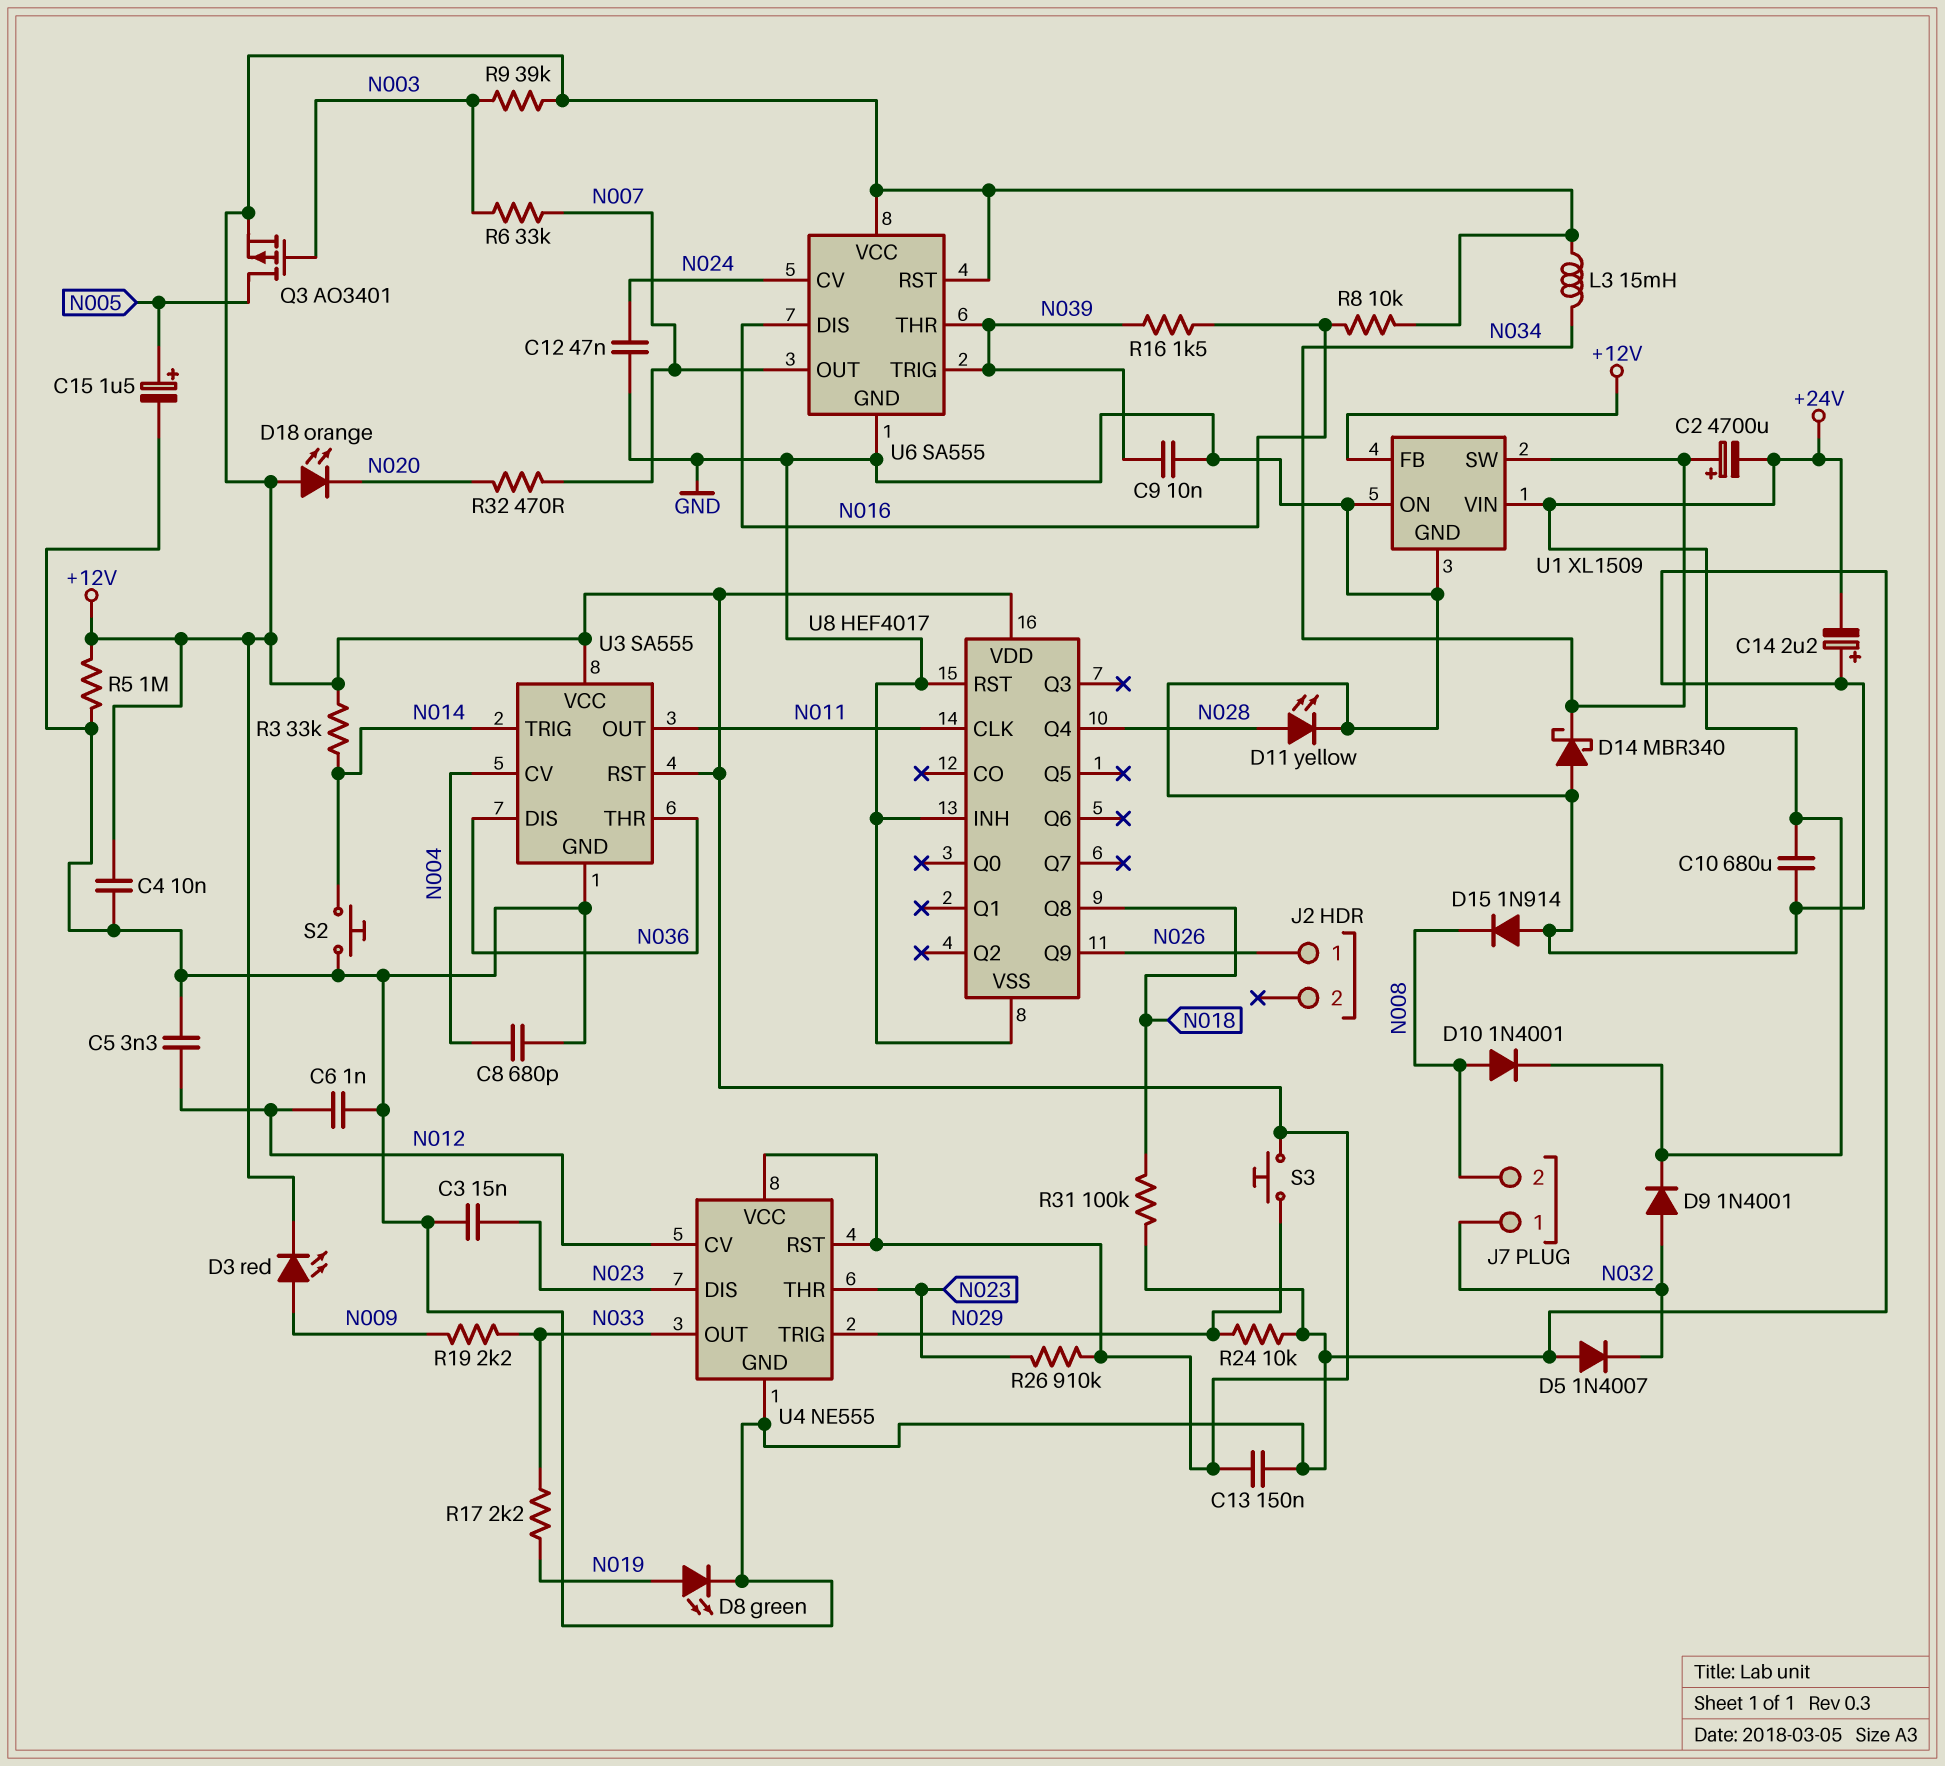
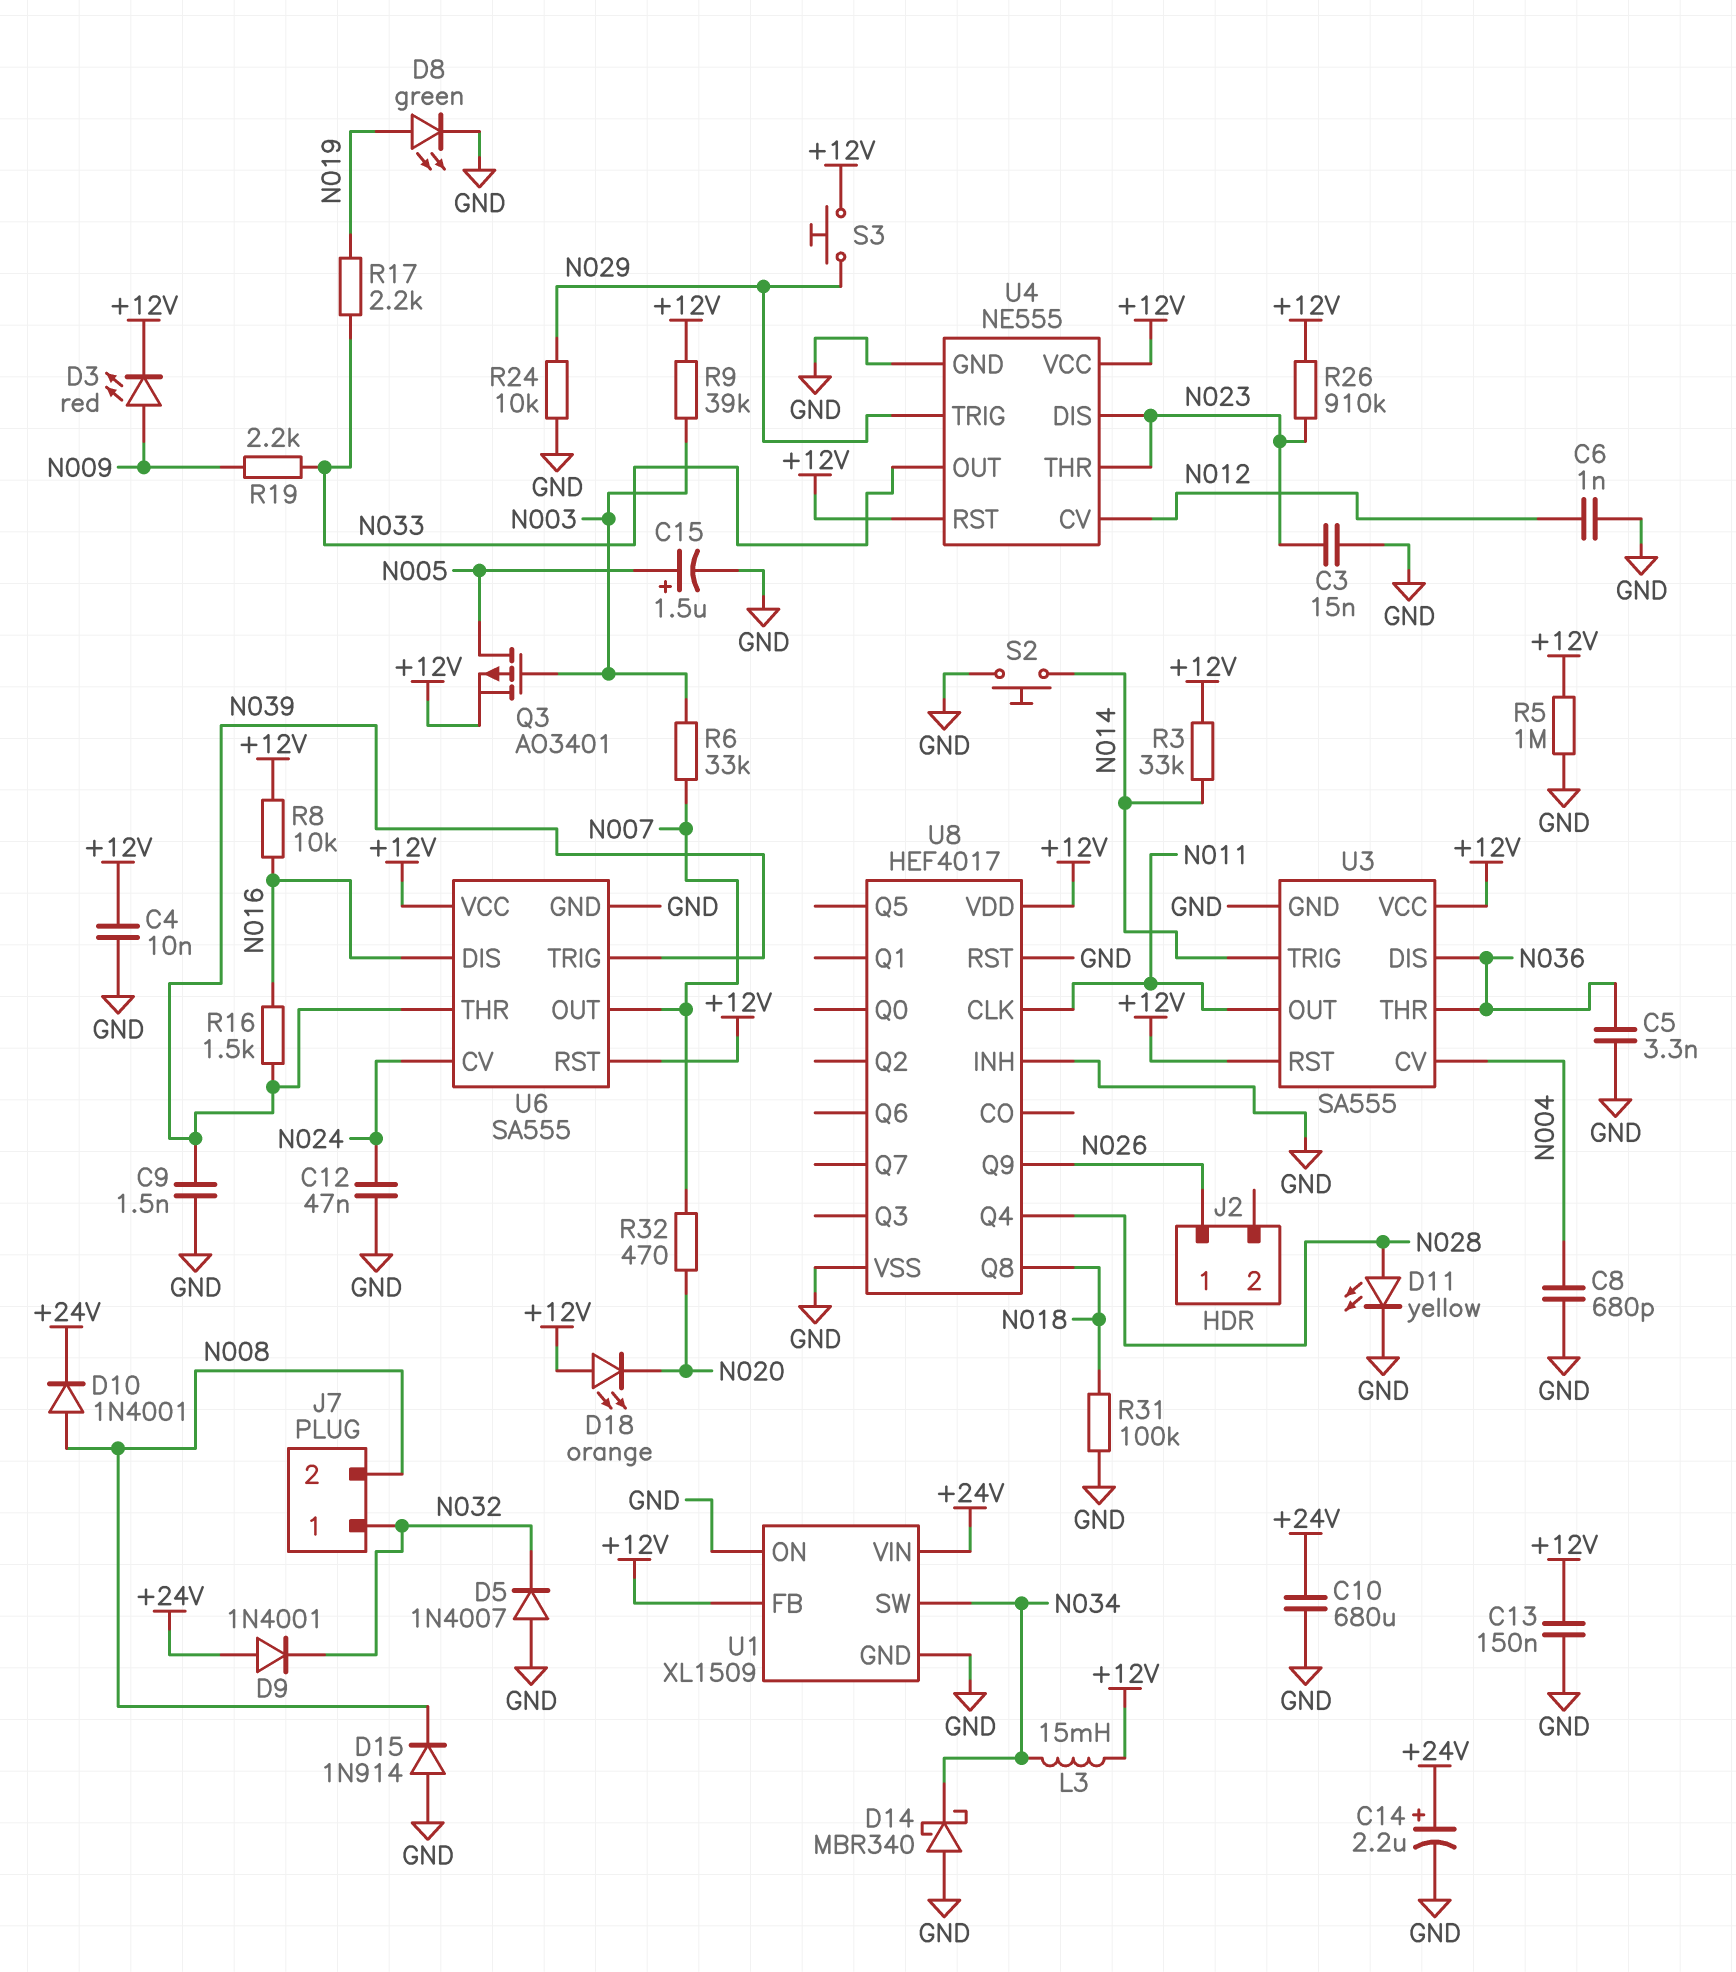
C2: 4700uF (plus N034, minus +24V) -> none
C5: 3.3nF (GND, N012) -> 3.3nF (GND, N036)
C9: 10nF (GND, N039) -> 1.5nF (GND, N039)
C14: 2.2uF (plus GND, minus +24V) -> 2.2uF (plus +24V, minus GND)
D9: diode 1N4001 (A N032, K +24V) -> diode 1N4001 (A +24V, K N032)

